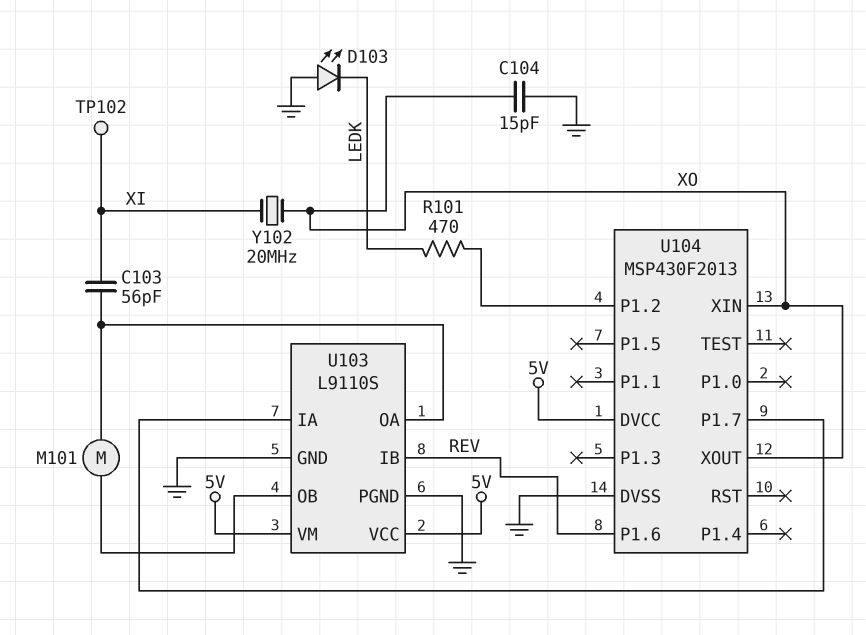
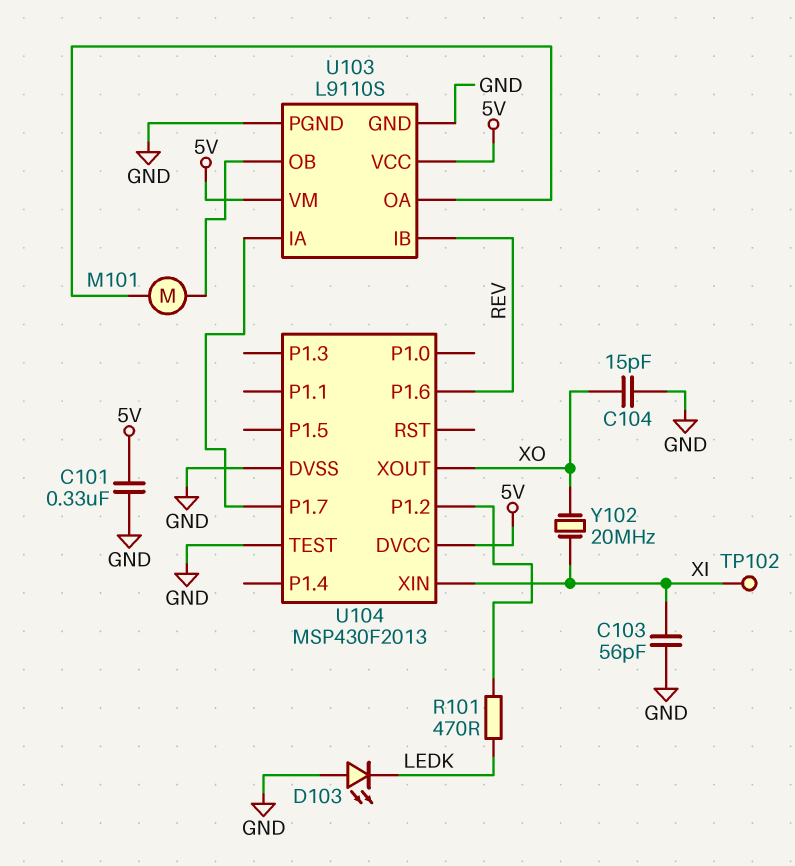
C101: none -> 330nF (5V, GND)
C103: 56pF (U103/OA, XI) -> 56pF (GND, XI)
U104 pin TEST: none -> GND
U104 pin XIN: XO -> XI

